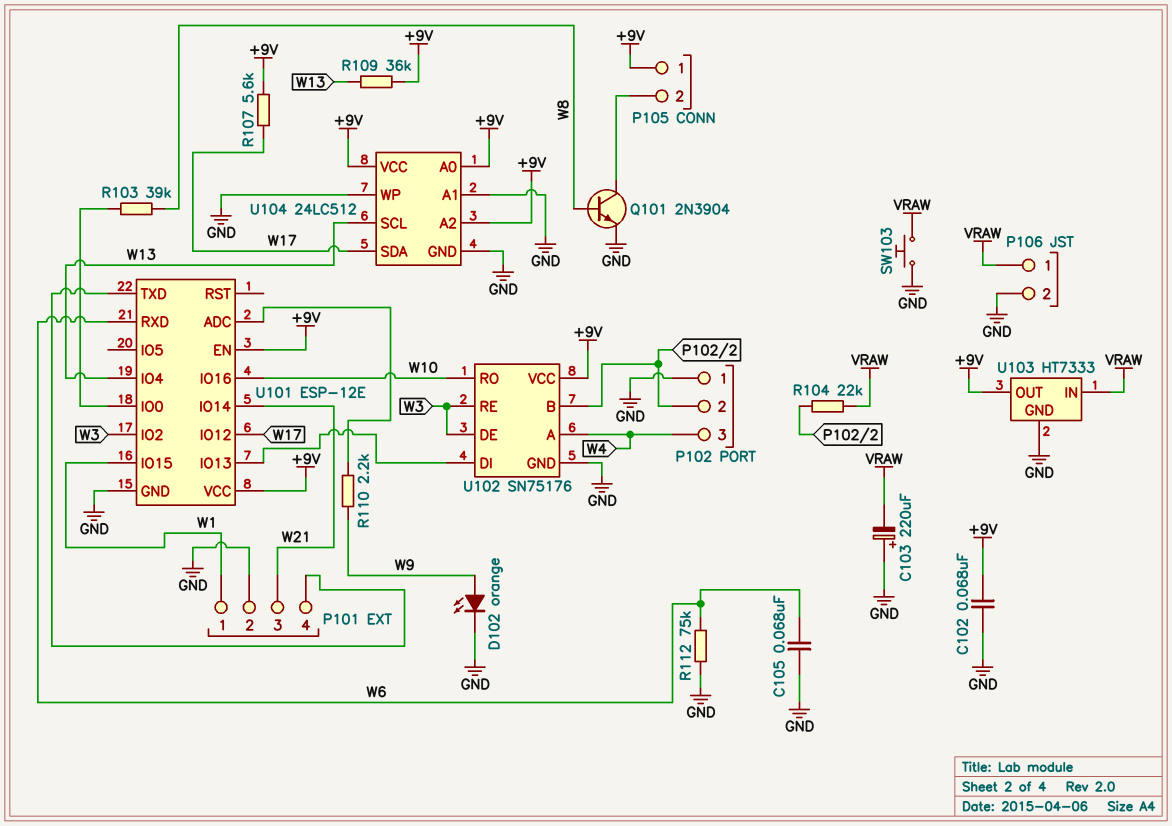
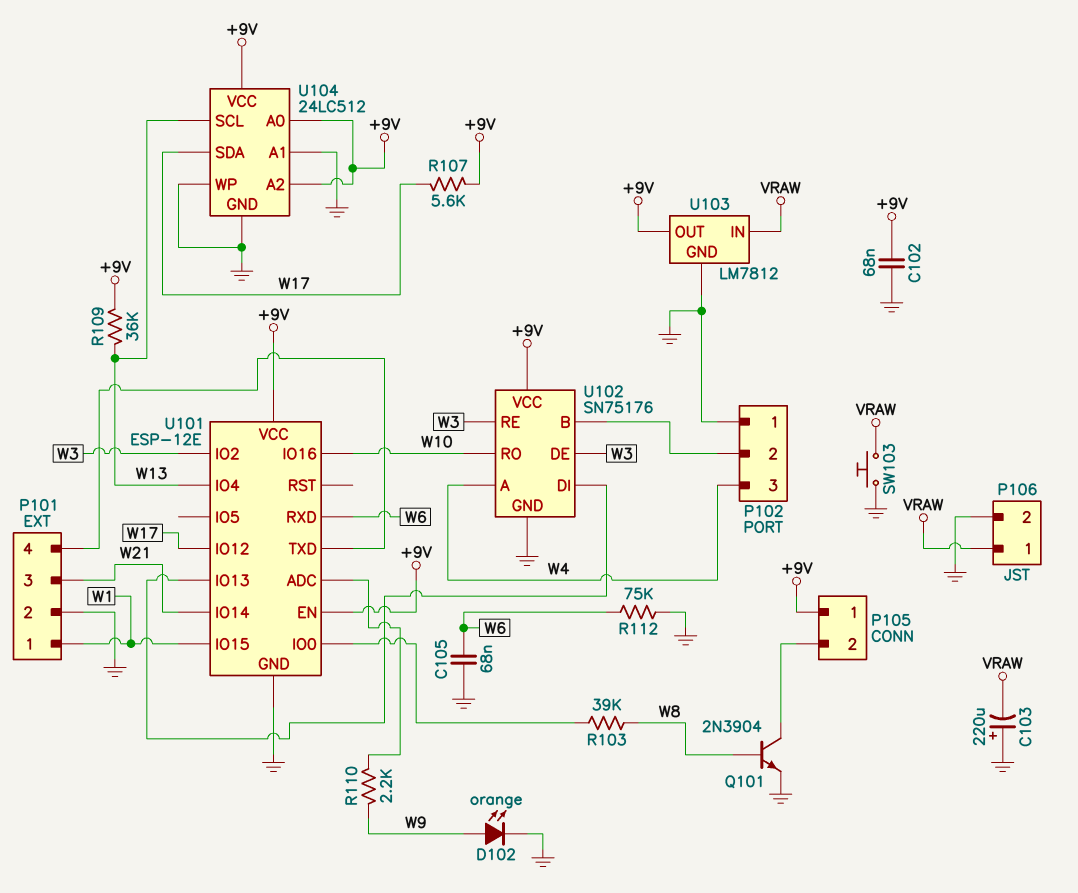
R104: 22k (P102/2, VRAW) -> none
U103: HT7333 -> LM7812

